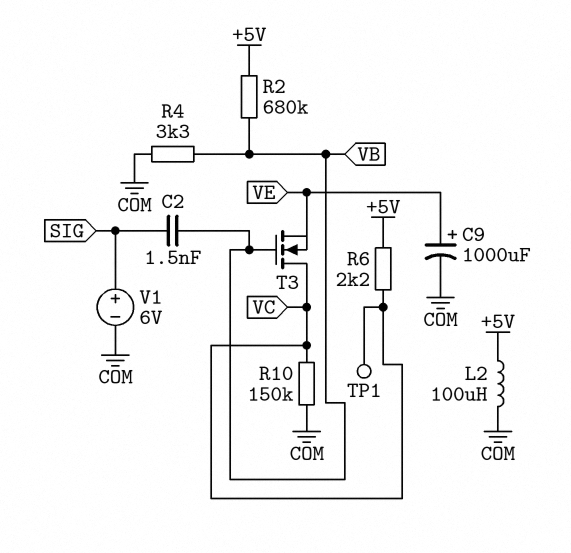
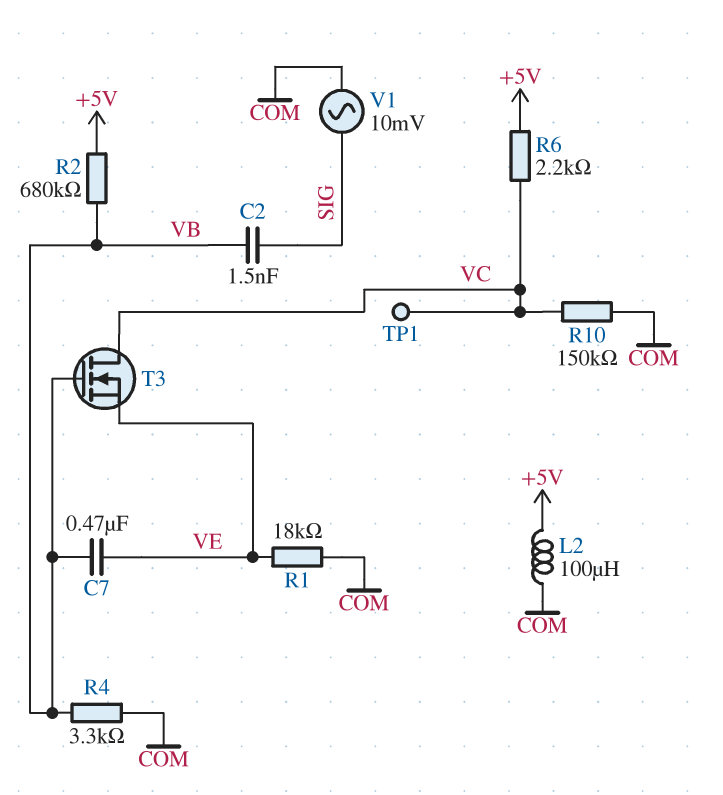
C7: none -> 470nF (VB, VE)
C9: 1000uF (plus VE, minus COM) -> none
R1: none -> 18k (COM, VE)
V1: 6V (plus SIG, minus COM) -> AC 10mV (COM, SIG)

